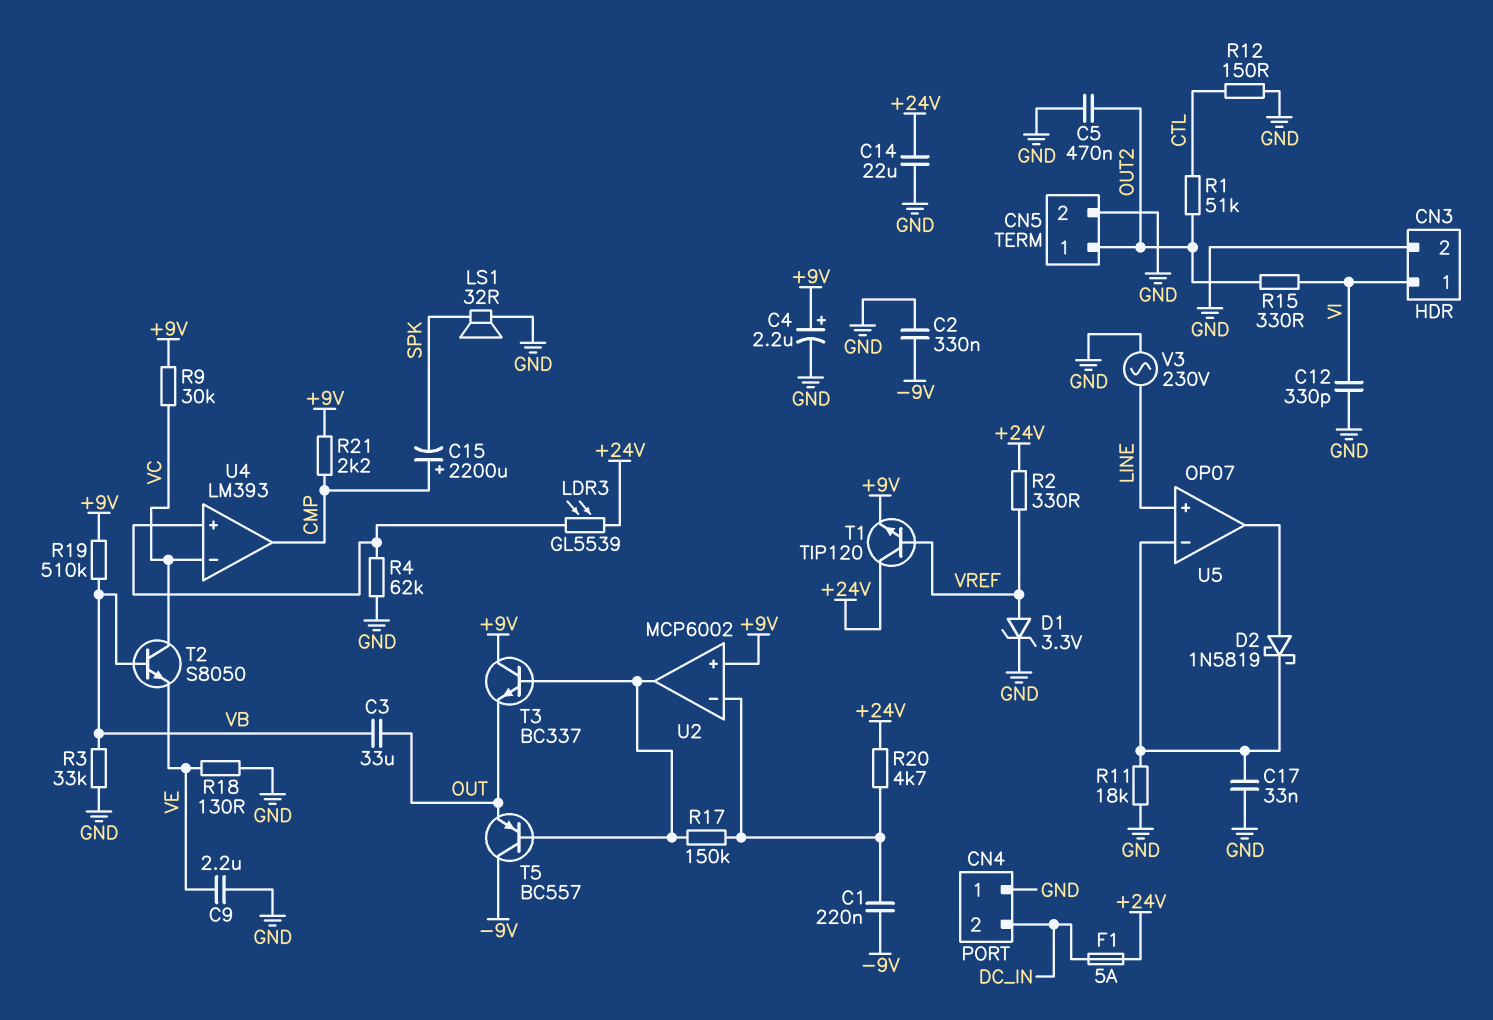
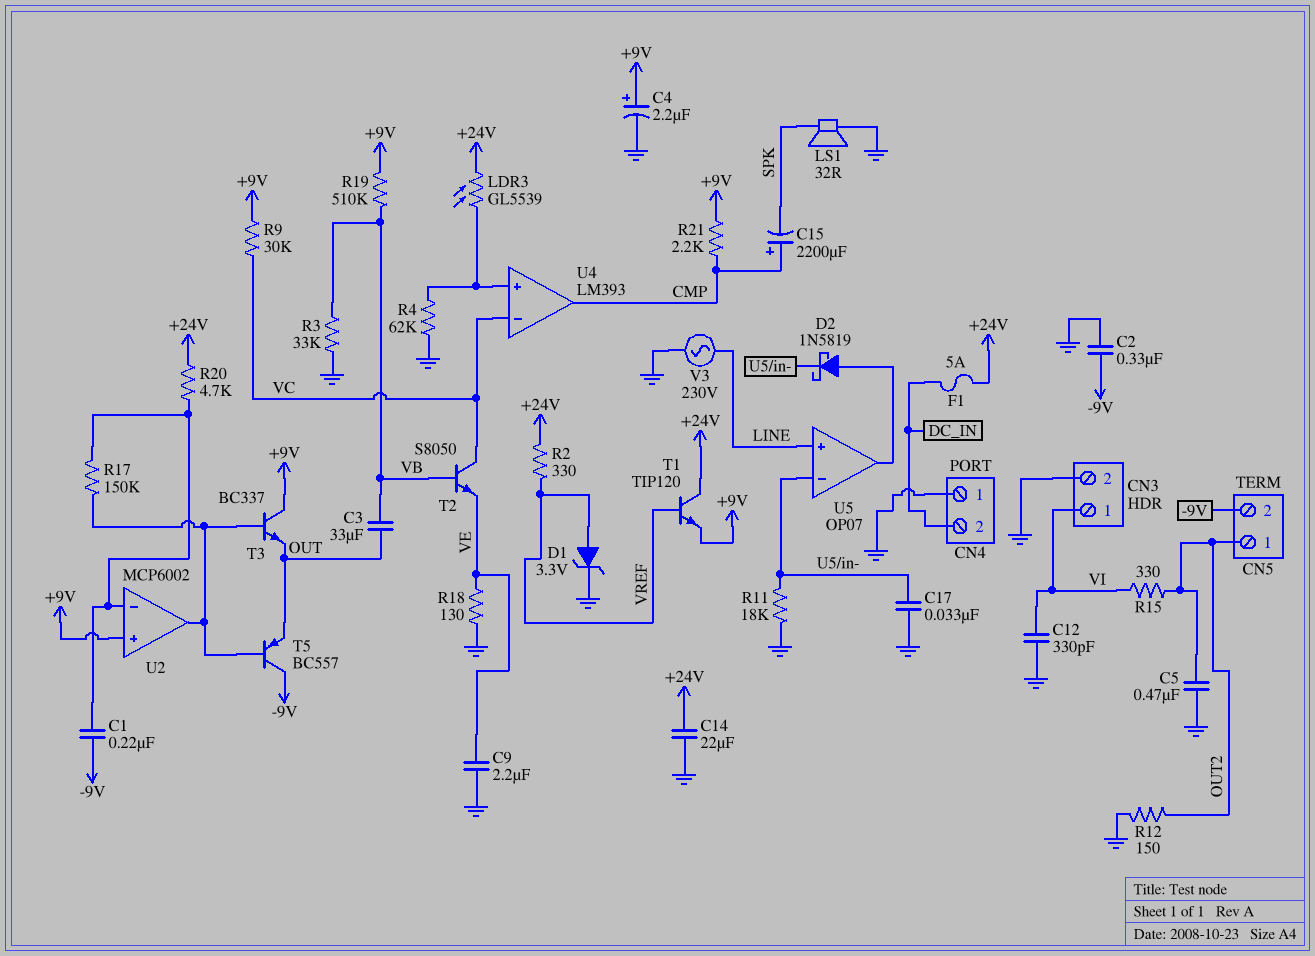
CN5 pin 2: GND -> -9V
R1: 51k (CTL, OUT2) -> none
R12: 150 (CTL, GND) -> 150 (GND, OUT2)

